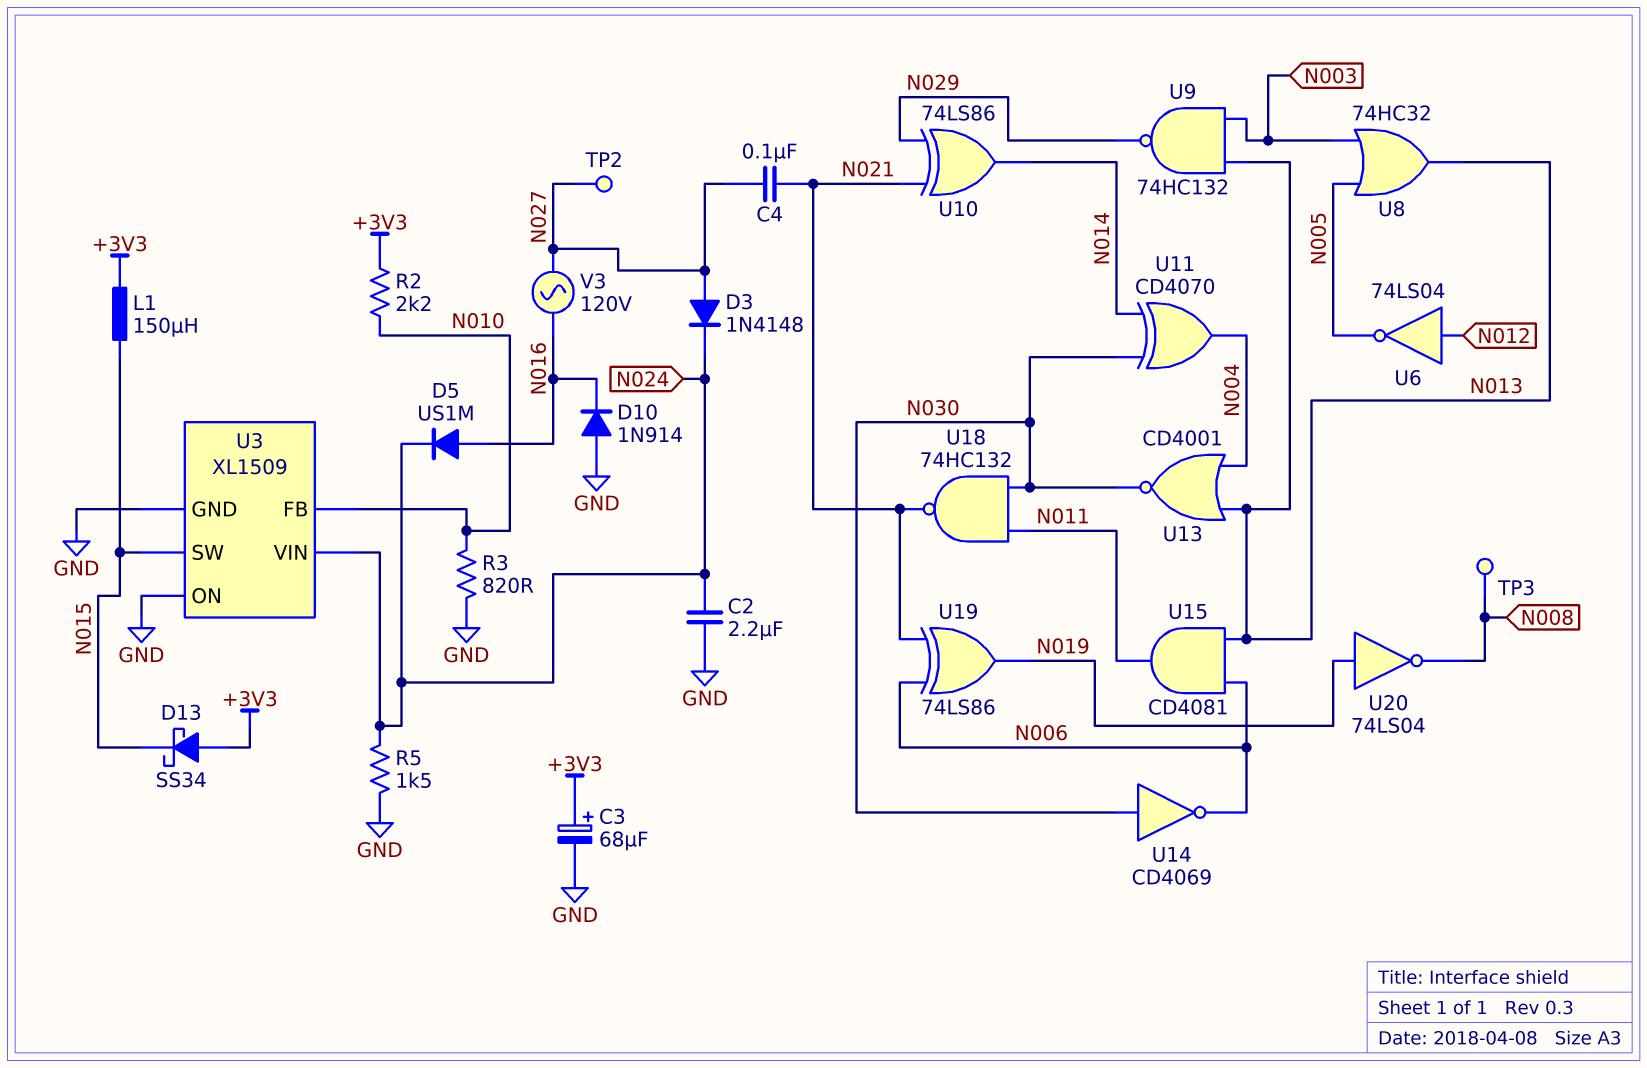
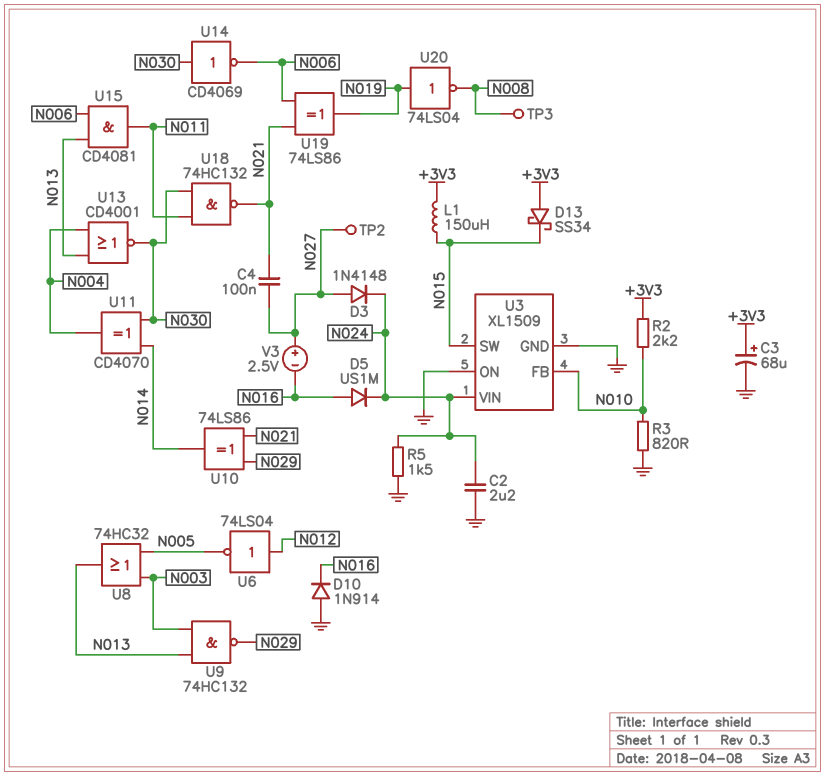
V3: AC 120V (N016, N027) -> 2.5V (plus N027, minus N016)

